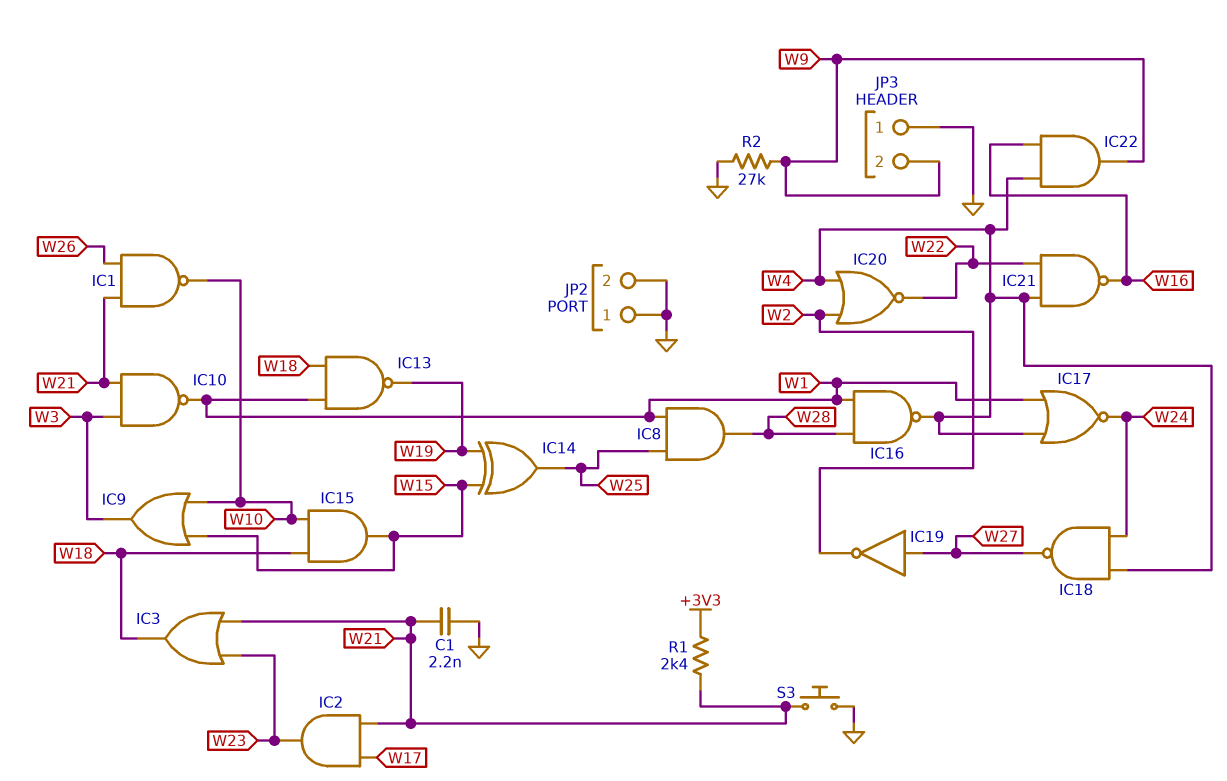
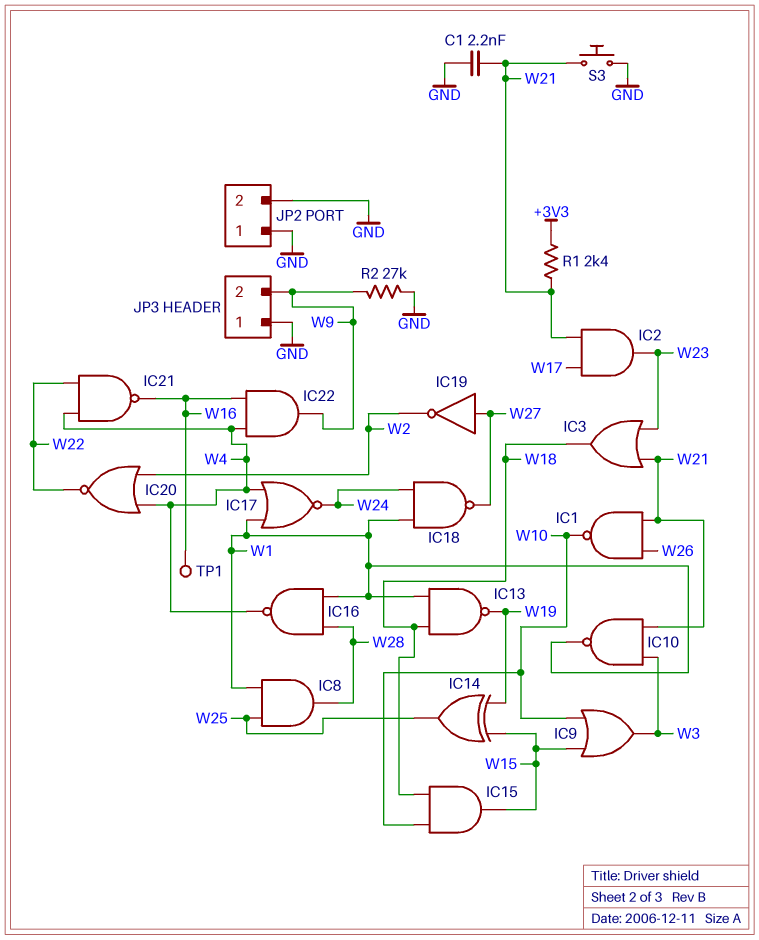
IC18: NAND (in W4, in W24, out W27) -> NAND (in W1, in W24, out W27)
TP1: none -> test point (W16)

